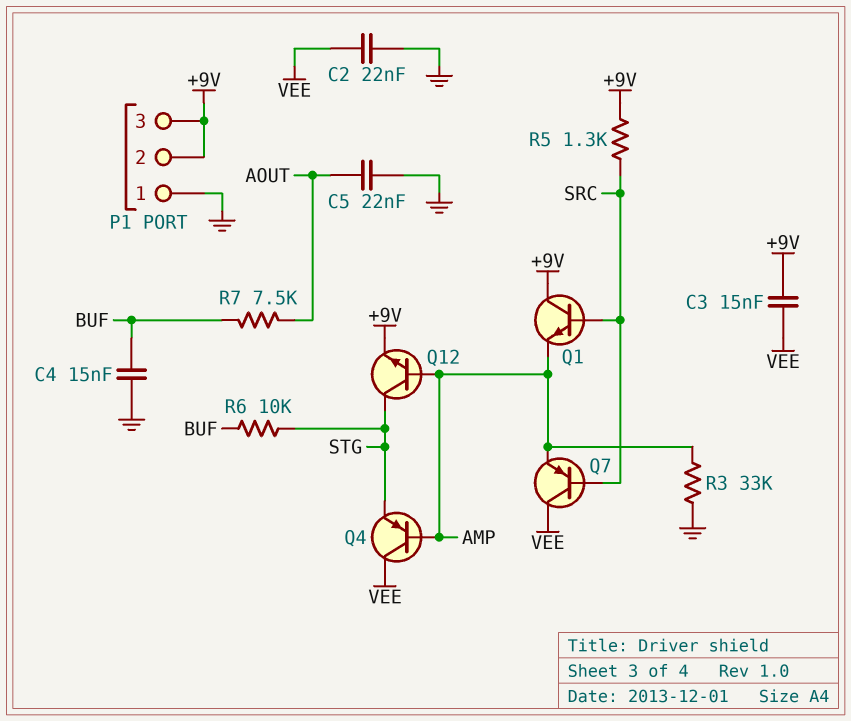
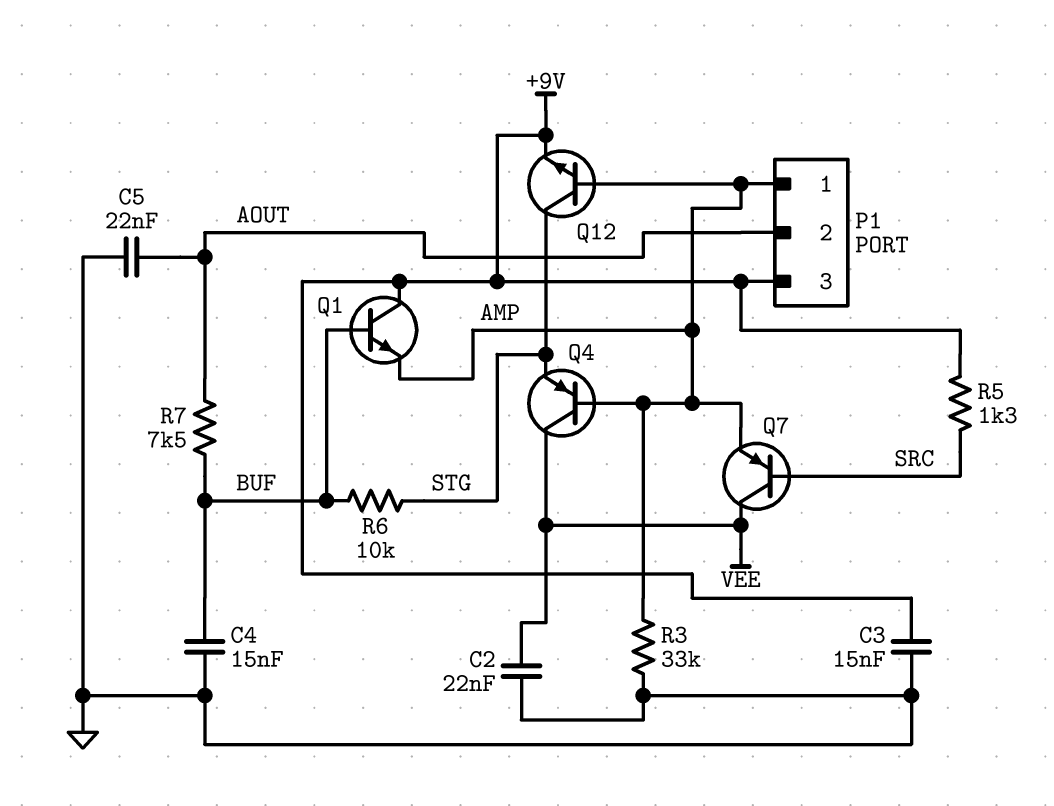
C3: 15nF (+9V, VEE) -> 15nF (+9V, GND)
P1 pin 1: GND -> AMP
P1 pin 2: +9V -> AOUT
Q1: NPN (B SRC, C +9V, E AMP) -> NPN (B BUF, C +9V, E AMP)

